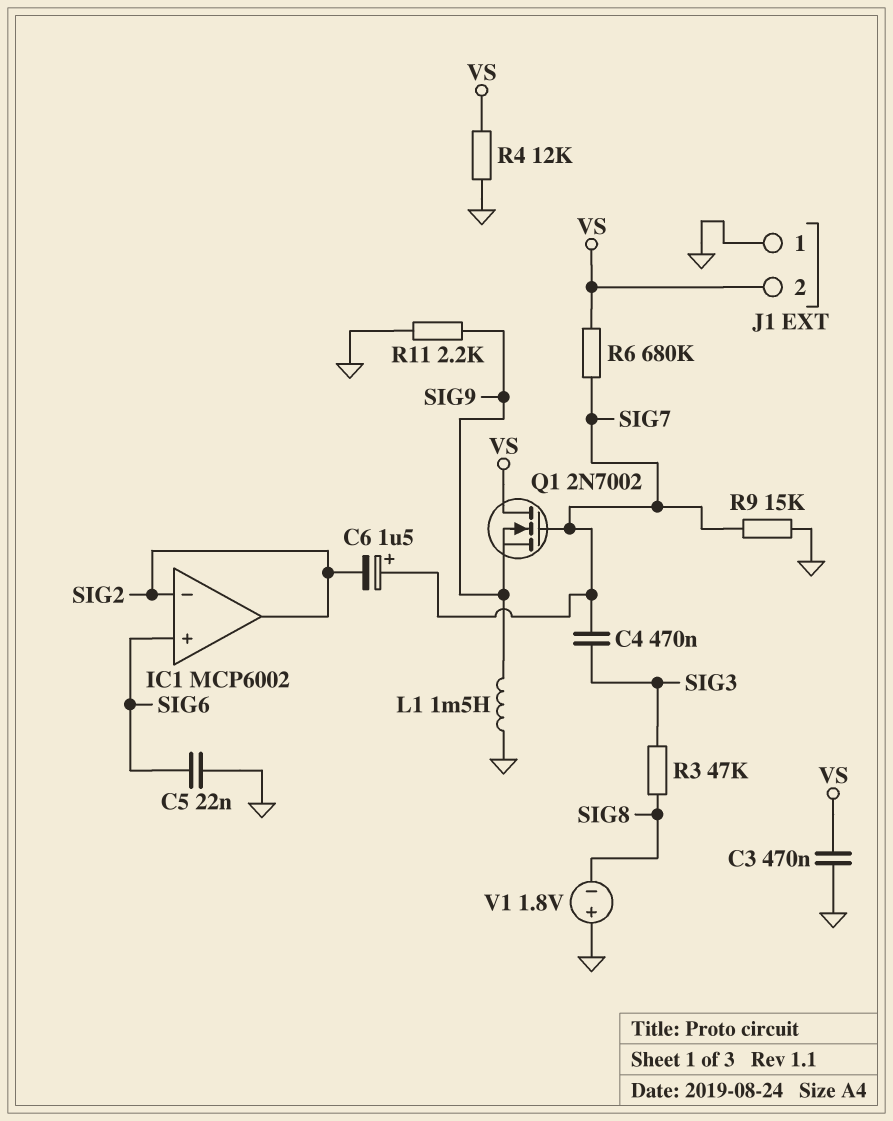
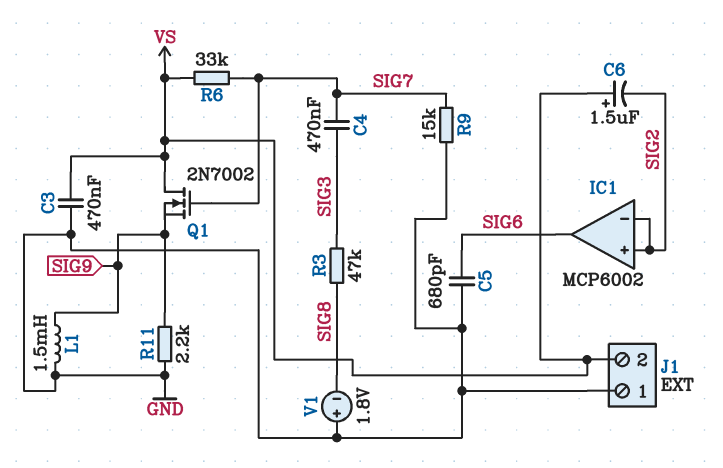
C5: 22nF (GND, SIG6) -> 680pF (GND, SIG6)
C6: 1.5uF (plus SIG7, minus SIG2) -> 1.5uF (plus VS, minus SIG2)
IC1 pin in+: SIG6 -> SIG2
IC1 pin out: SIG2 -> SIG6
R4: 12k (GND, VS) -> none
R6: 680k (SIG7, VS) -> 33k (SIG7, VS)

